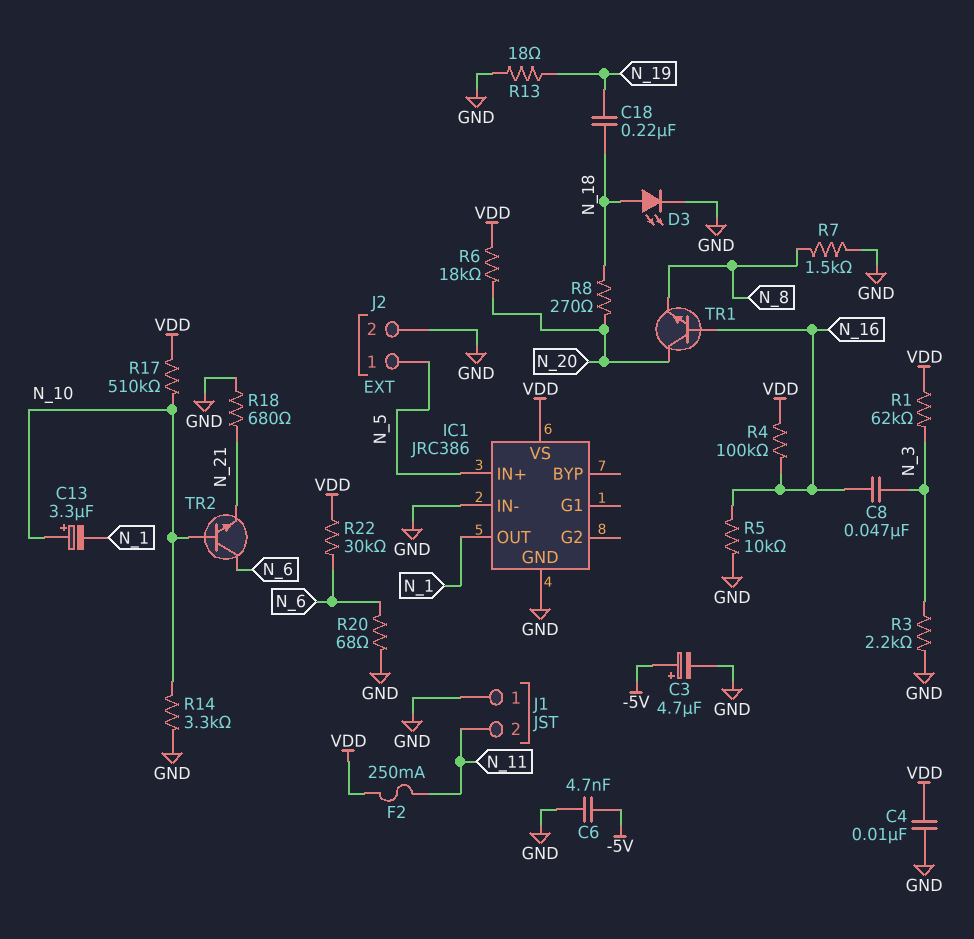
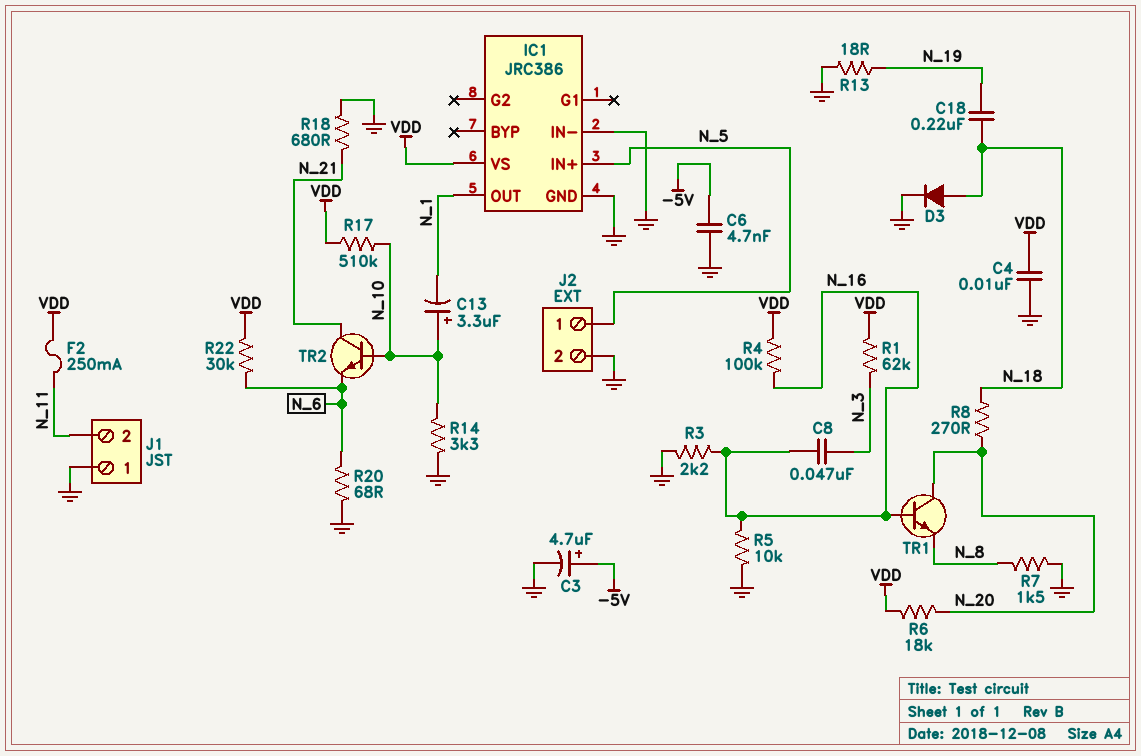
D3: LED (A N_18, K GND) -> diode (A N_18, K GND)
R3: 2.2k (GND, N_3) -> 2.2k (GND, N_16)
TR2: NPN (B N_10, C N_6, E N_21) -> NPN (B N_10, C N_21, E N_6)

